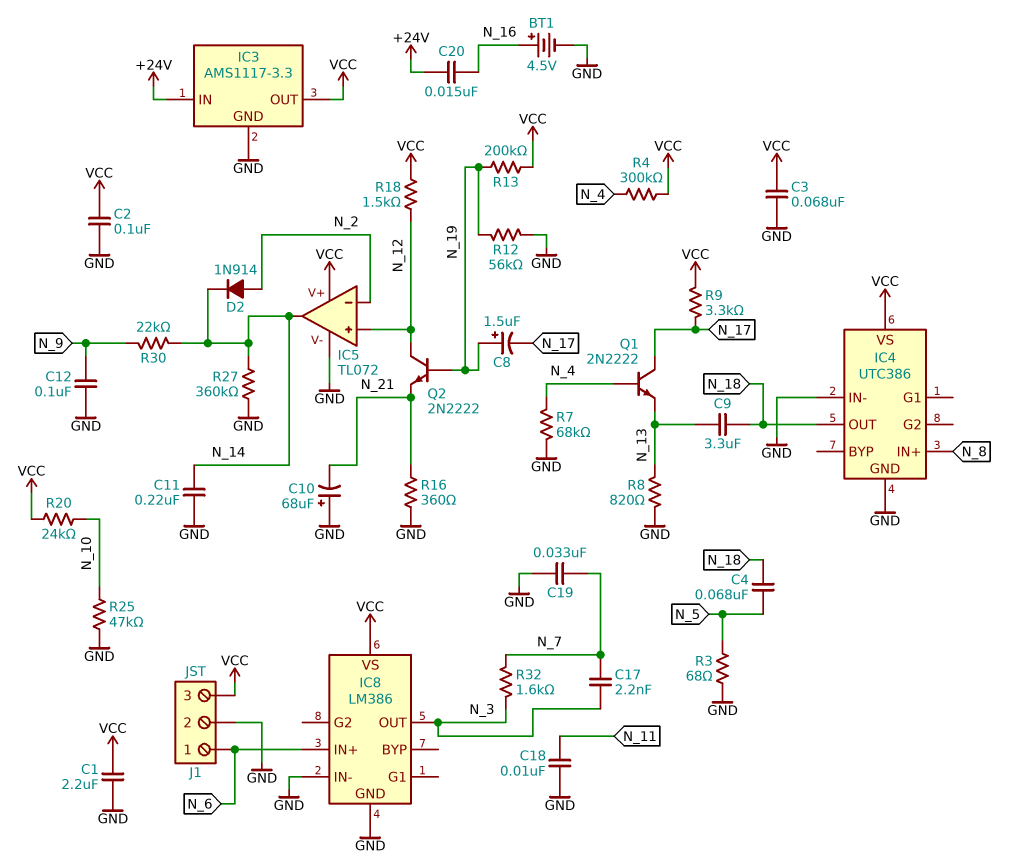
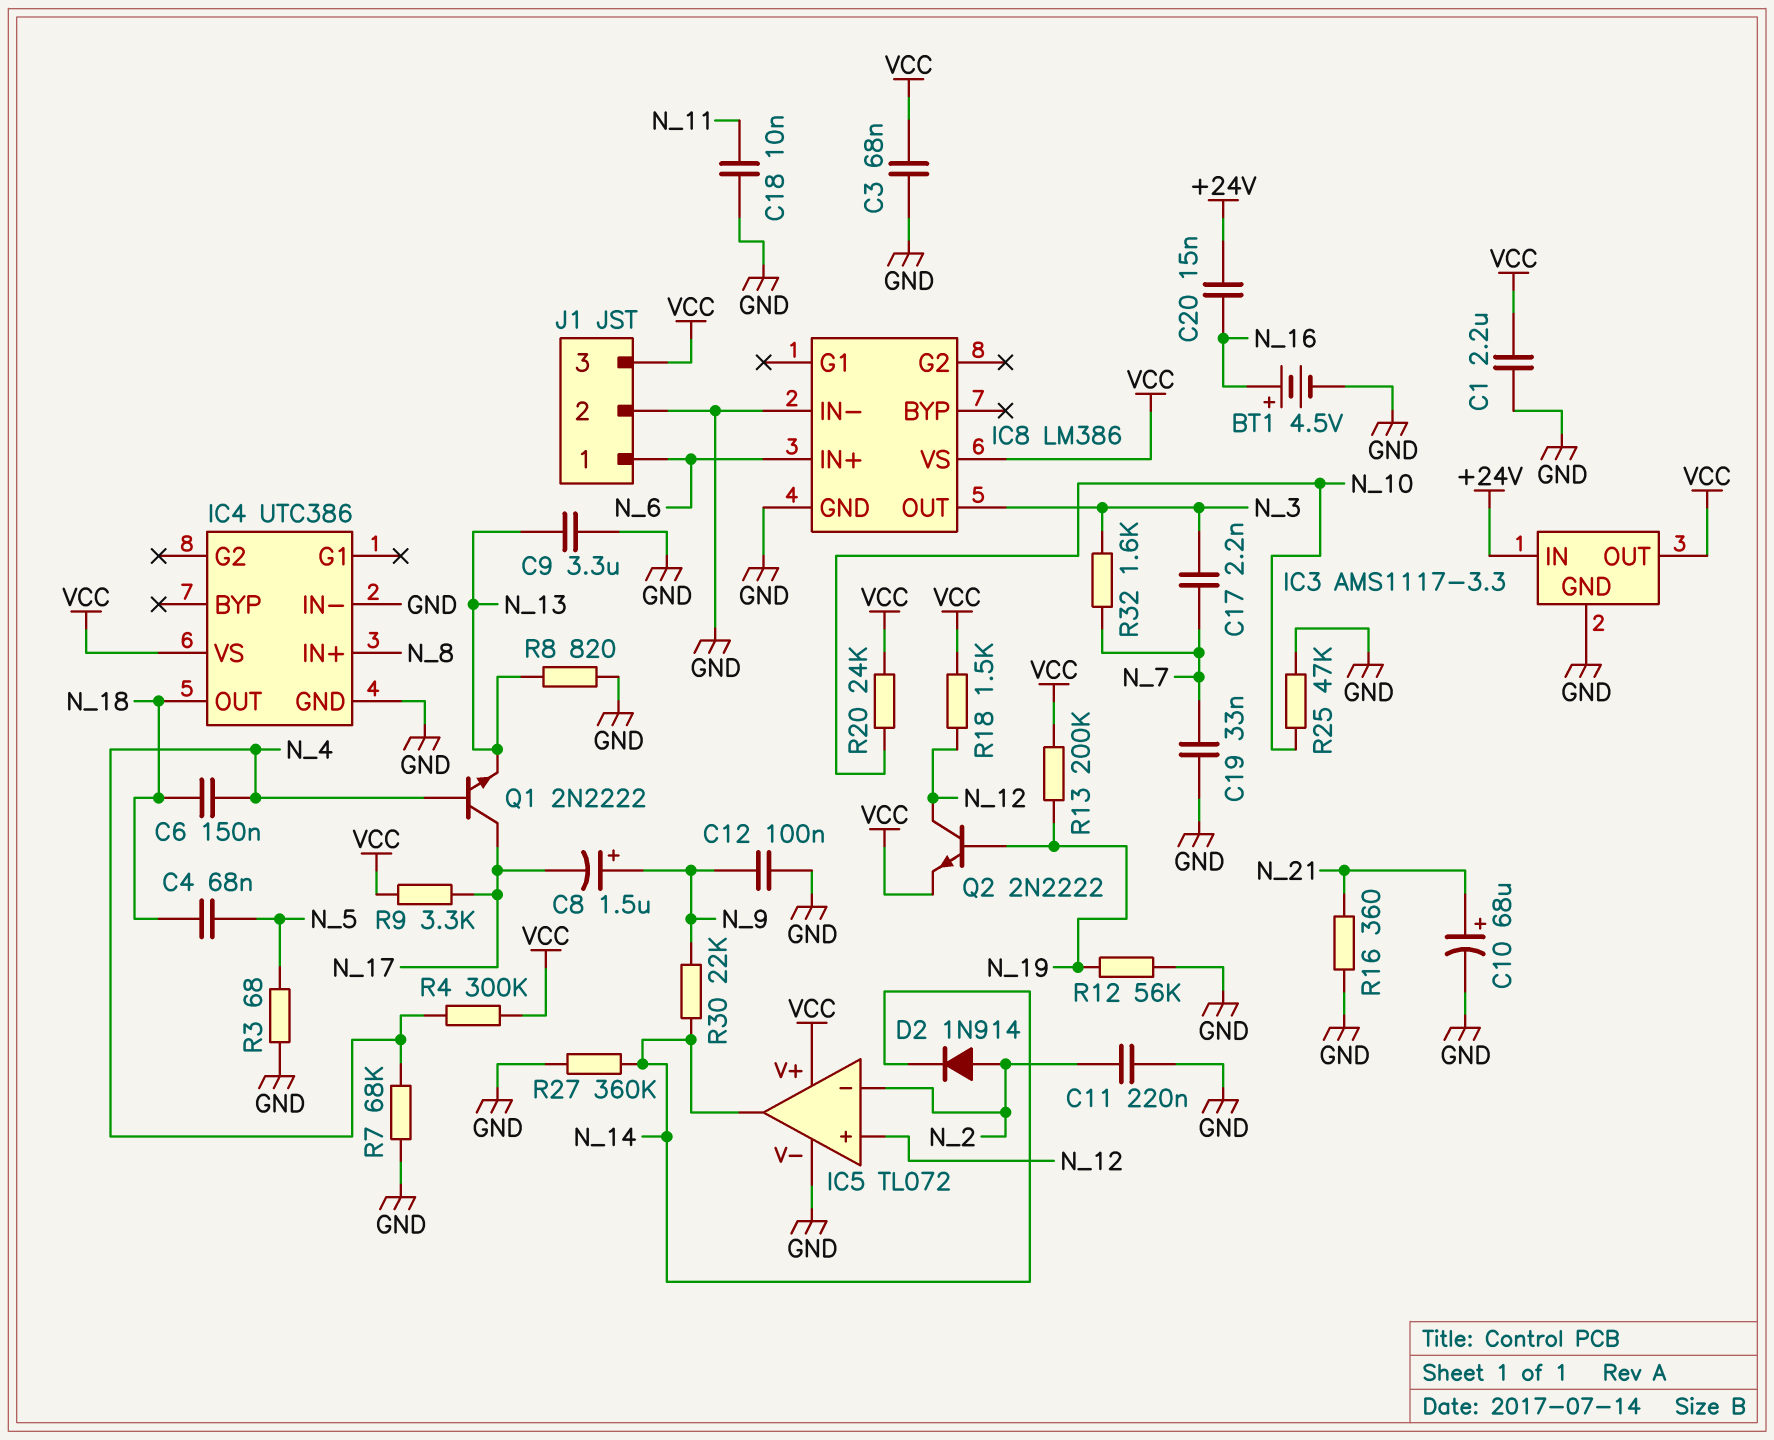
C2: 100nF (GND, VCC) -> none
C6: none -> 150nF (N_4, N_18)
C8: 1.5uF (plus N_19, minus N_17) -> 1.5uF (plus N_9, minus N_17)
C9: 3.3uF (N_13, N_18) -> 3.3uF (GND, N_13)
C10: 68uF (plus GND, minus N_21) -> 68uF (plus N_21, minus GND)
C11: 220nF (GND, N_14) -> 220nF (GND, N_2)
Q2: NPN 2N2222 (B N_19, C N_12, E N_21) -> NPN 2N2222 (B N_19, C N_12, E VCC)

